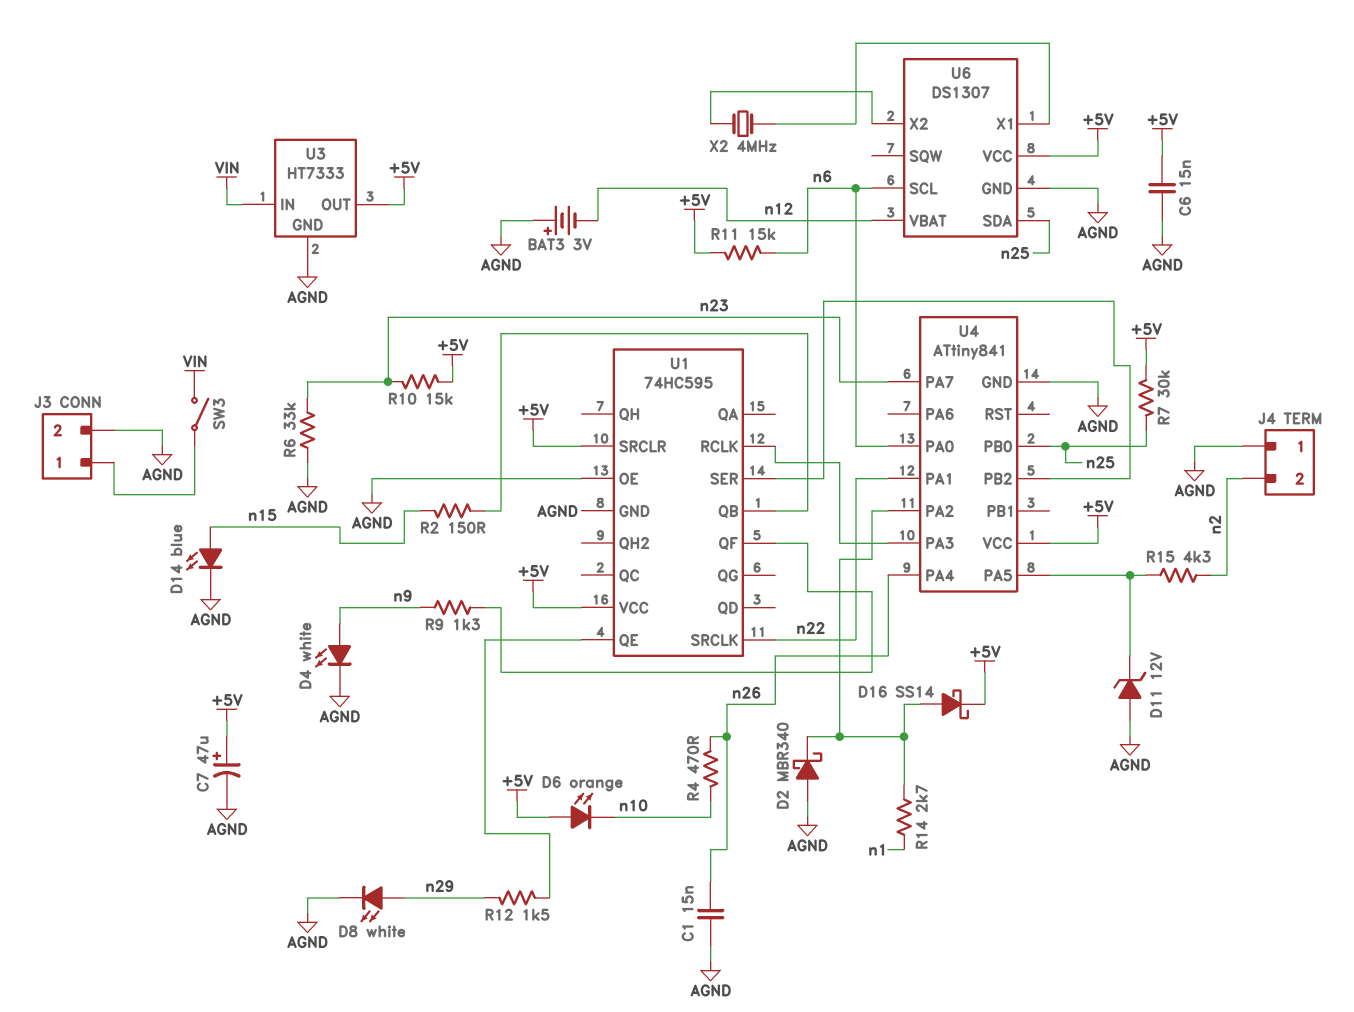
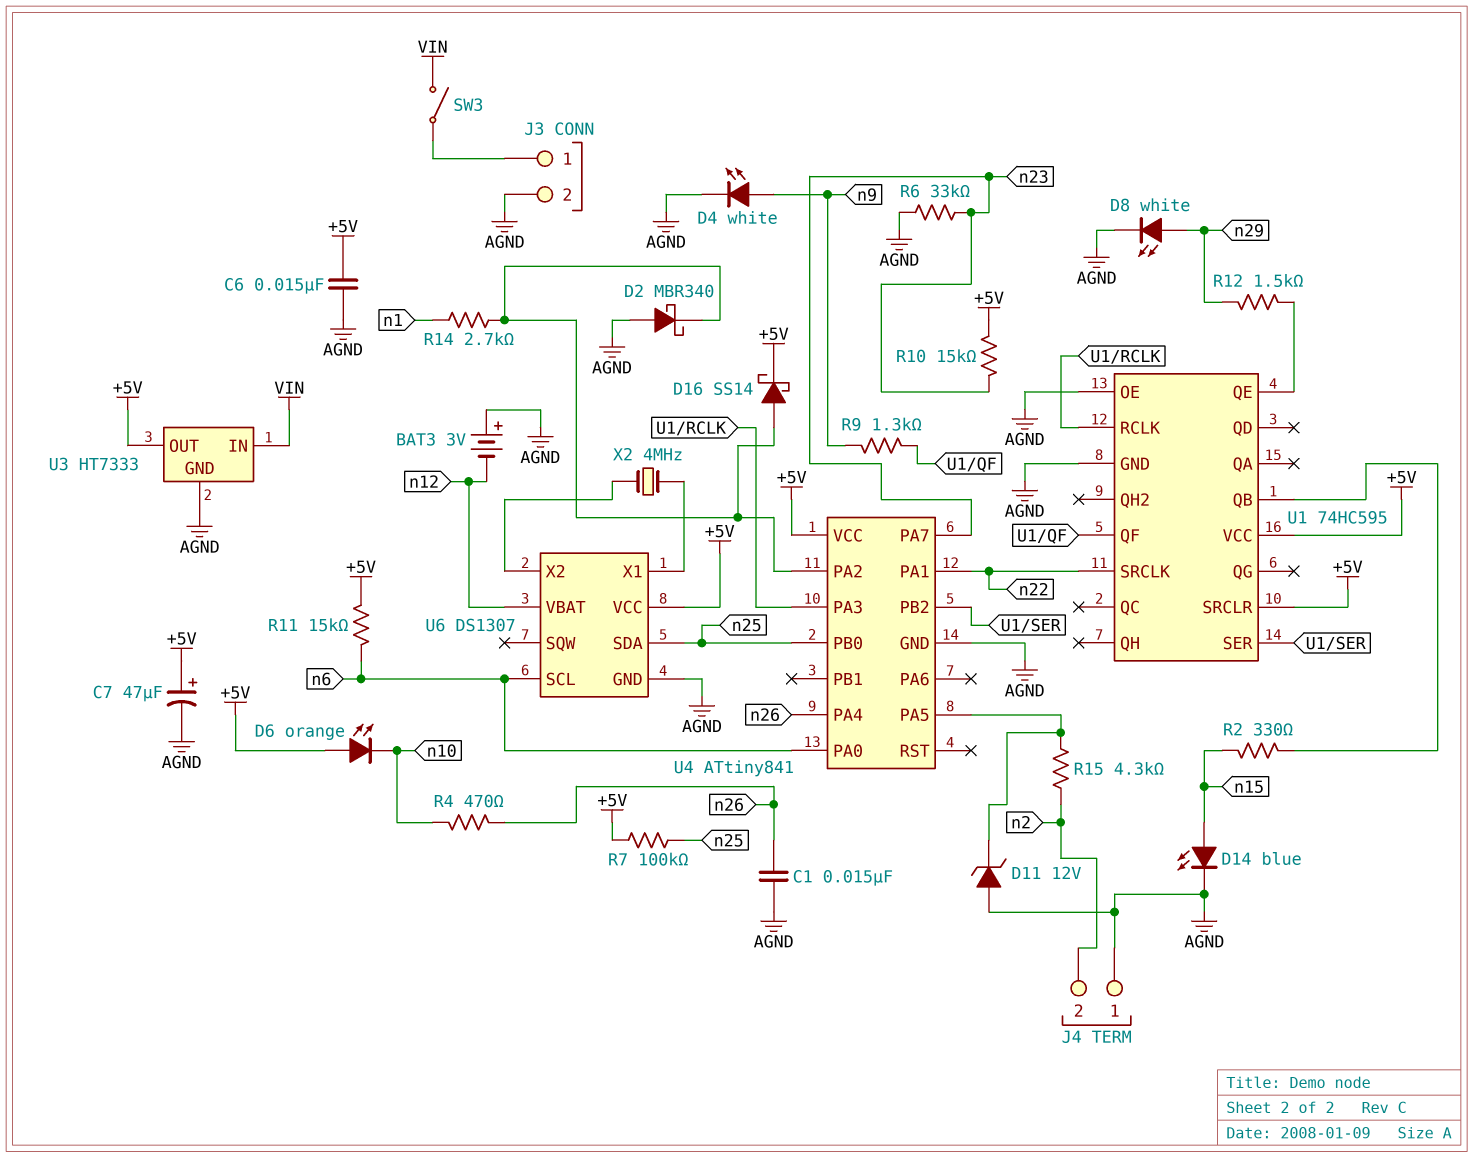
R2: 150 (U1/QB, n15) -> 330 (U1/QB, n15)
R7: 30k (+5V, n25) -> 100k (+5V, n25)

